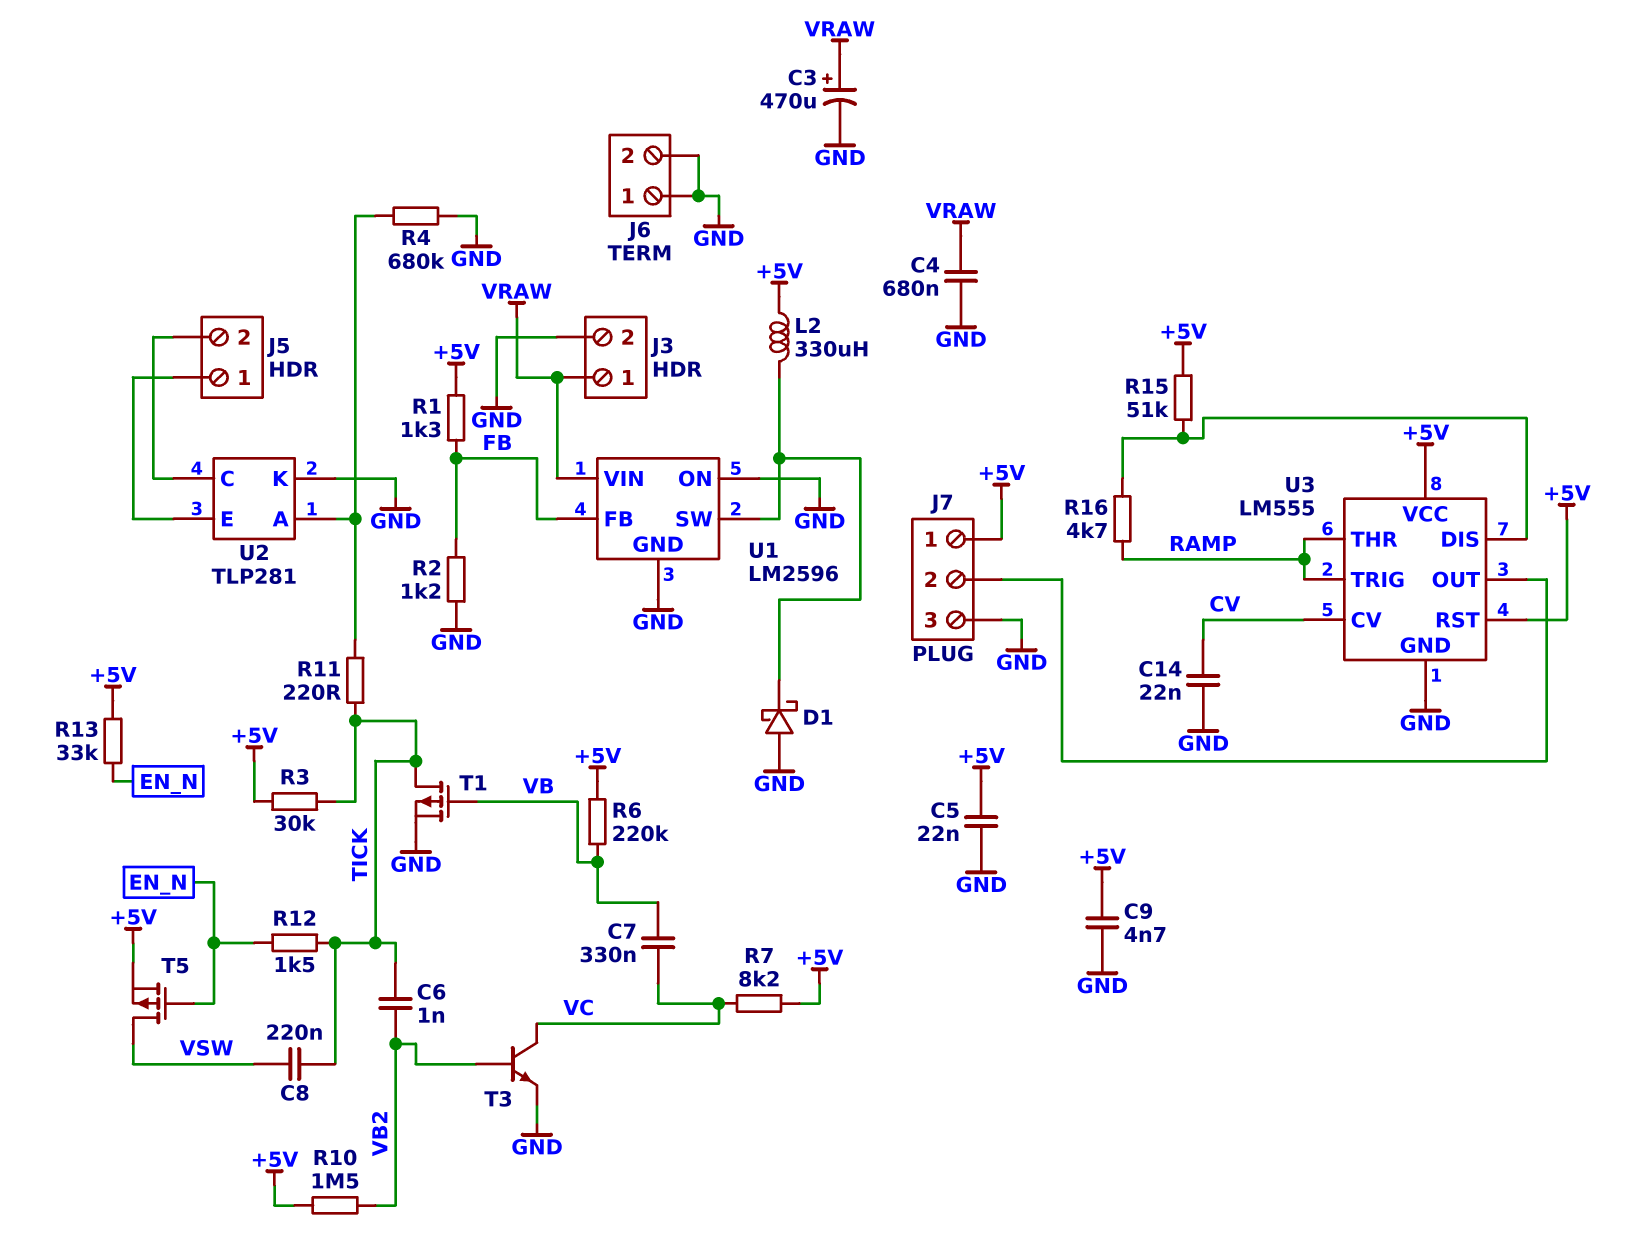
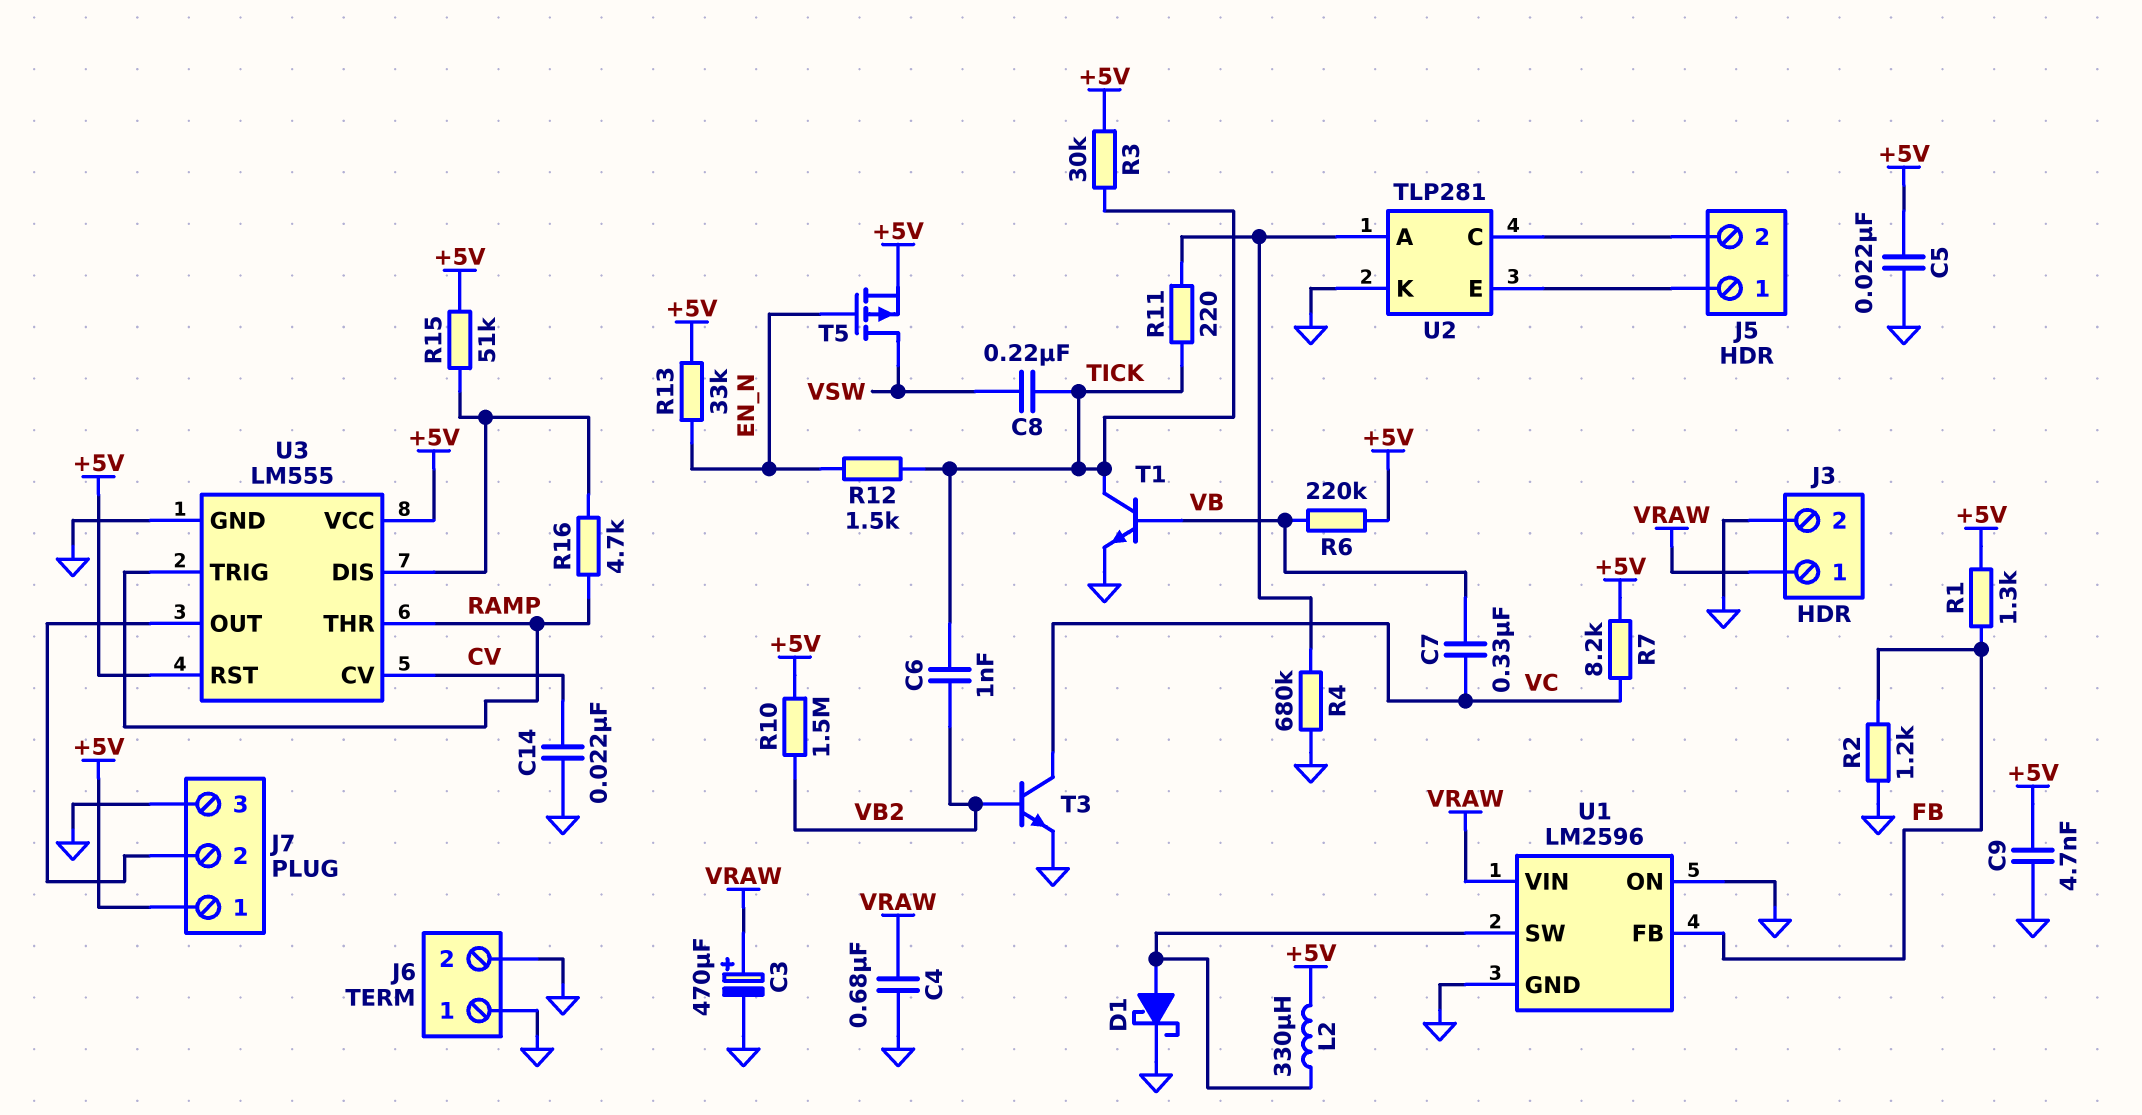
D1: schottky (A GND, K U1/SW) -> schottky (A U1/SW, K GND)
T1: PMOS (G VB, D TICK, S GND) -> NPN (B VB, C TICK, E GND)

